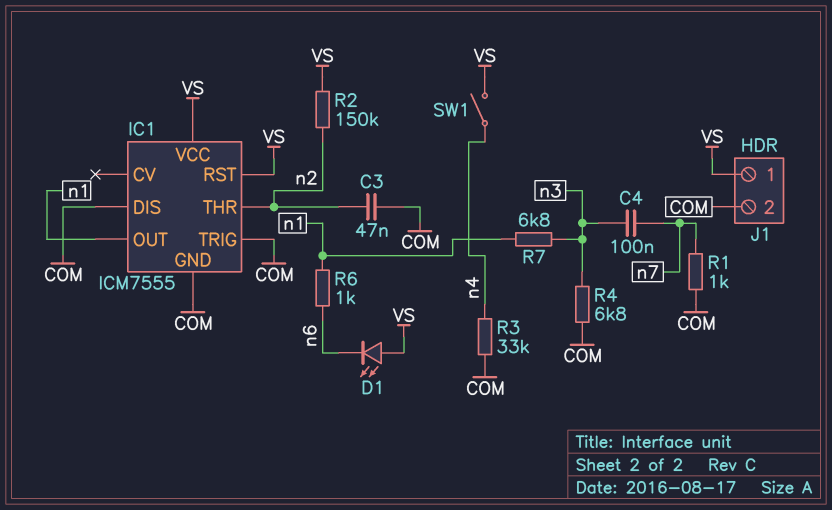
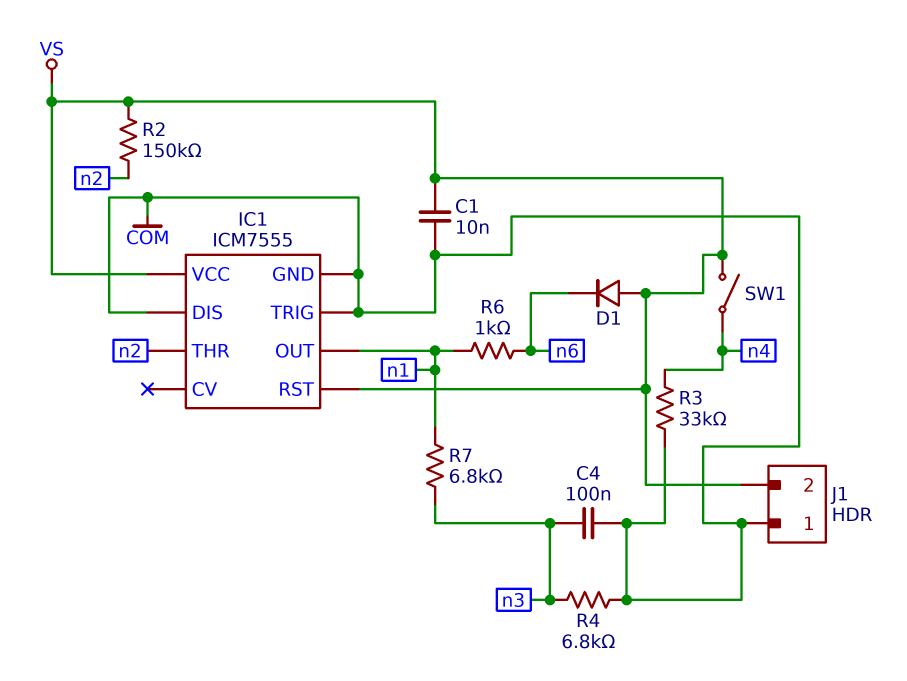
C1: none -> 10nF (COM, VS)
C3: 47nF (COM, n2) -> none
C4: 100nF (n3, n7) -> 100nF (COM, n3)
D1: LED (A VS, K n6) -> diode (A VS, K n6)
J1 pin 1: VS -> COM
J1 pin 2: COM -> VS
R1: 1k (COM, n7) -> none

